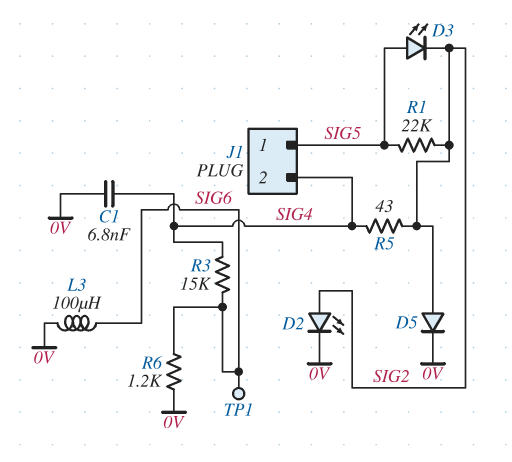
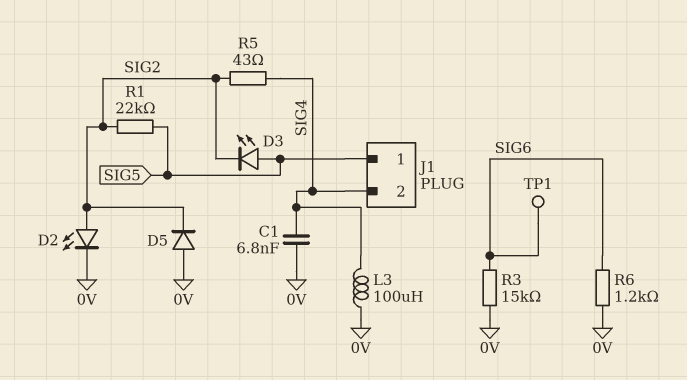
D5: diode (A SIG2, K 0V) -> diode (A 0V, K SIG2)
L3: 100uH (0V, SIG6) -> 100uH (0V, SIG4)
R3: 15k (SIG4, SIG6) -> 15k (0V, SIG6)

